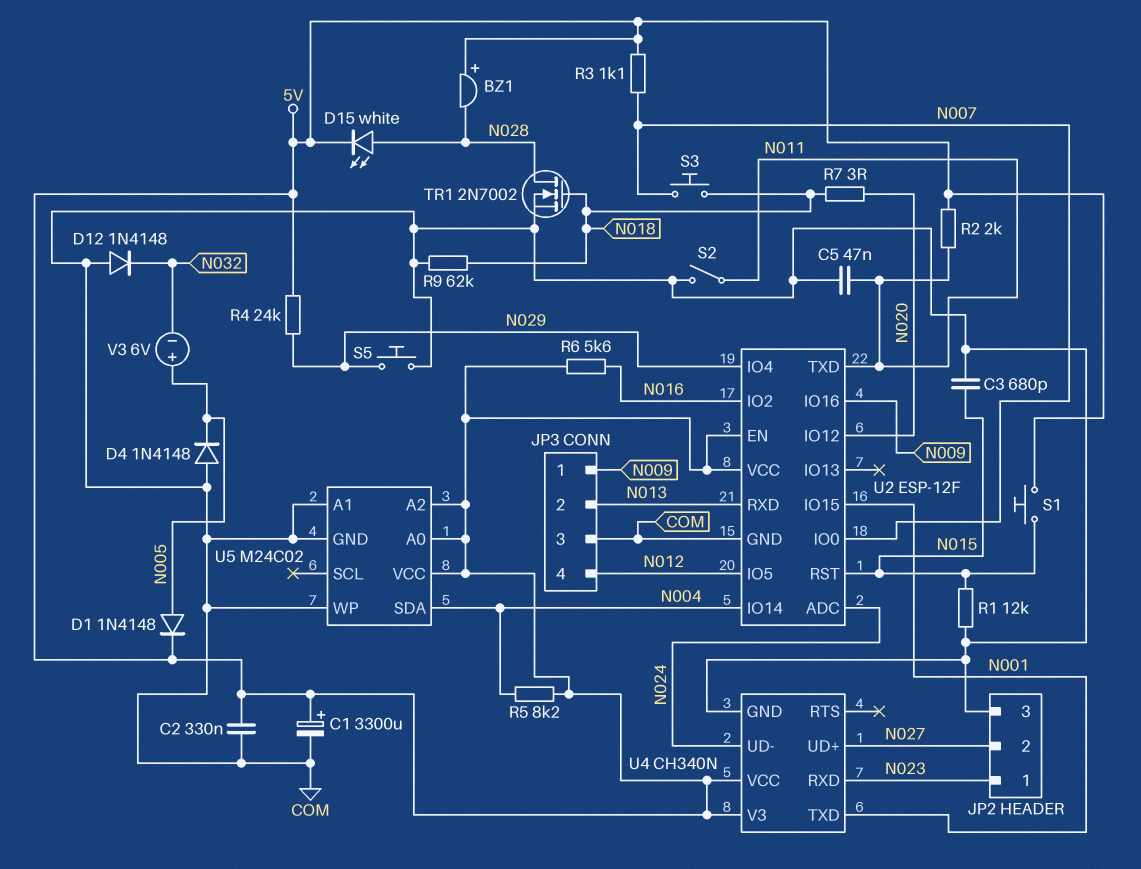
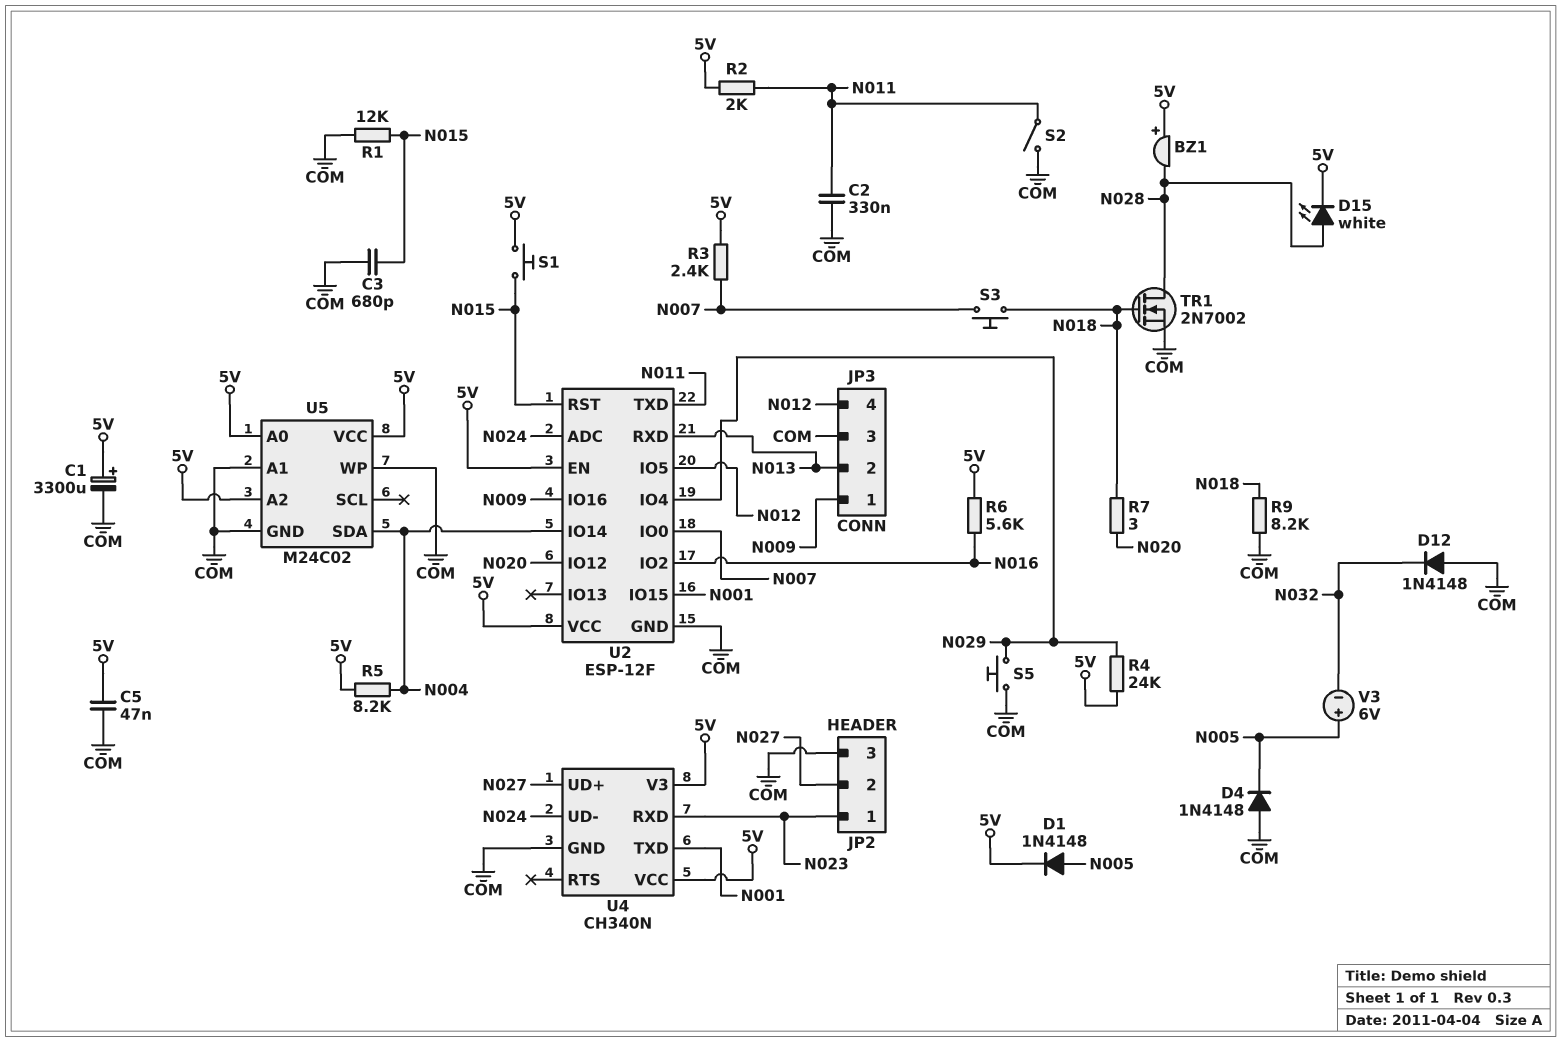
C2: 330nF (5V, COM) -> 330nF (COM, N011)
C5: 47nF (COM, N011) -> 47nF (5V, COM)
R3: 1.1k (5V, N007) -> 2.4k (5V, N007)
R9: 62k (COM, N018) -> 8.2k (COM, N018)

